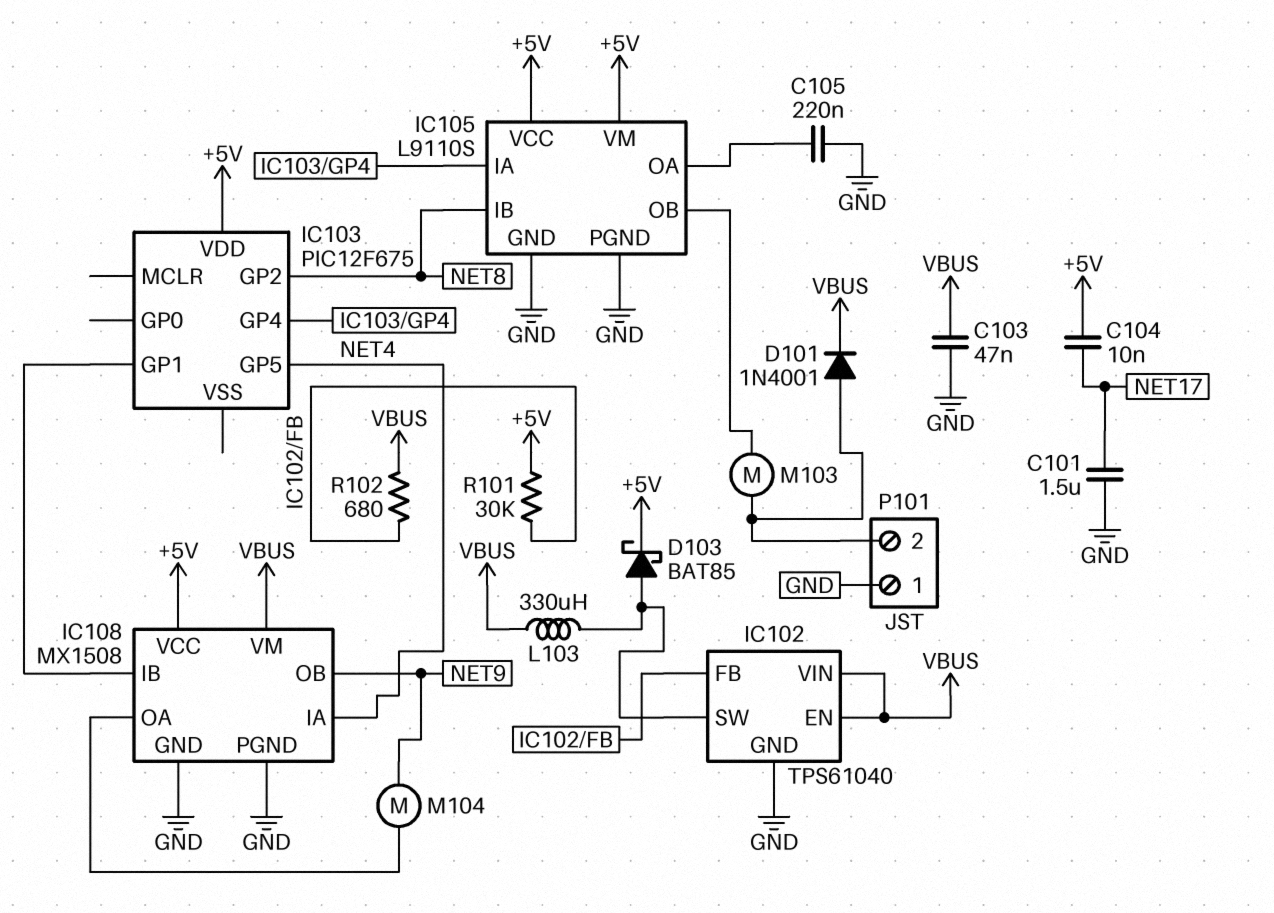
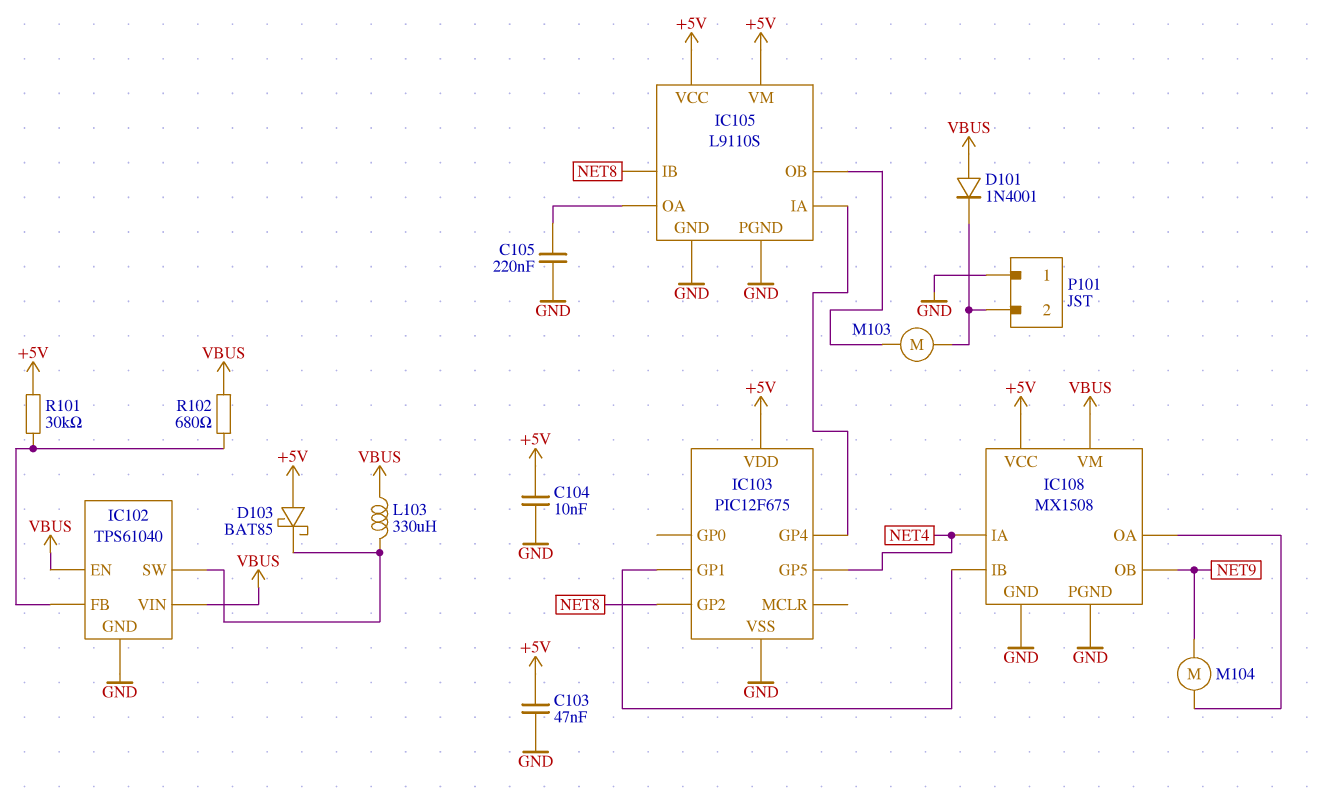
C101: 1.5uF (GND, NET17) -> none
C103: 47nF (GND, VBUS) -> 47nF (+5V, GND)
C104: 10nF (+5V, NET17) -> 10nF (+5V, GND)
D101: diode 1N4001 (A P101/2, K VBUS) -> diode 1N4001 (A VBUS, K P101/2)
D103: schottky BAT85 (A IC102/SW, K +5V) -> schottky BAT85 (A +5V, K IC102/SW)
IC103 pin VSS: none -> GND

